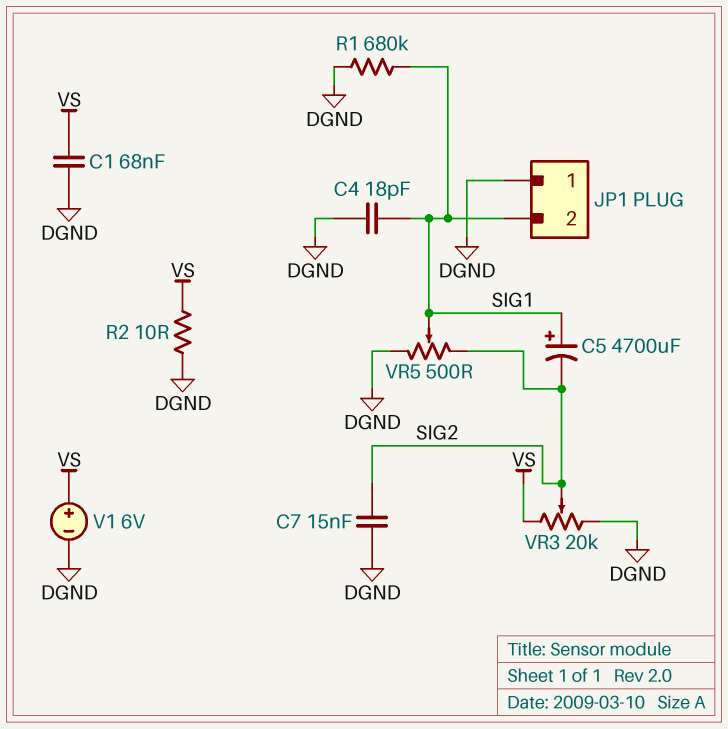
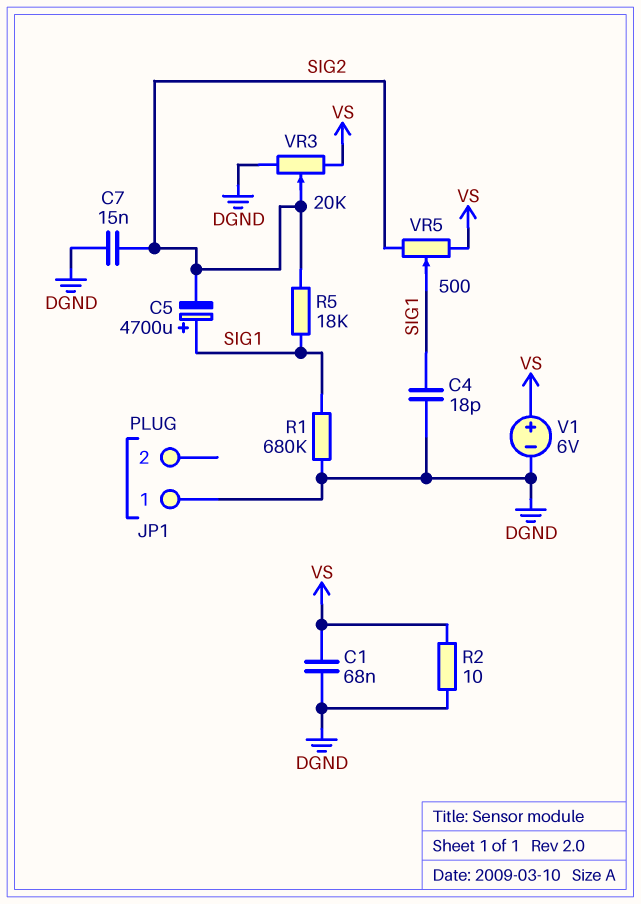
JP1 pin 2: SIG1 -> none
R5: none -> 18k (SIG1, SIG2)
VR5: 500 (DGND, SIG2, wiper SIG1) -> 500 (SIG2, VS, wiper SIG1)

